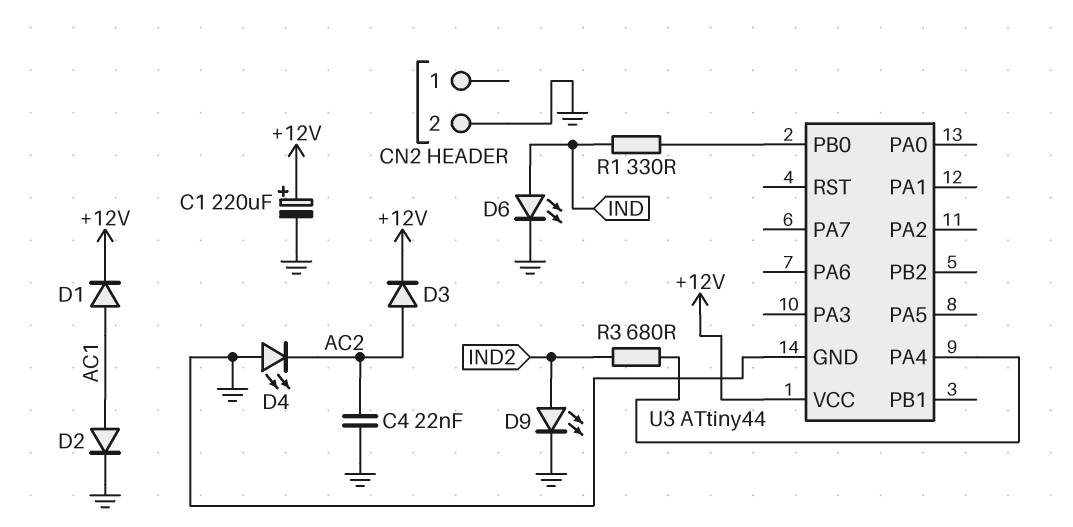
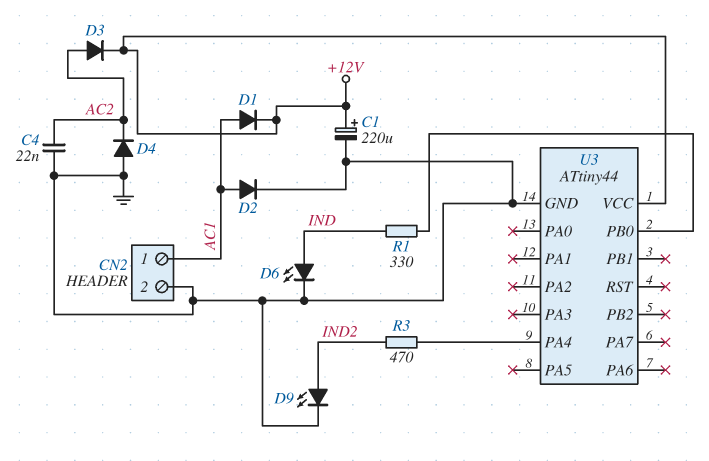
CN2 pin 1: none -> AC1
D4: LED (A GND, K AC2) -> diode (A GND, K AC2)
R3: 680 (IND2, U3/PA4) -> 470 (IND2, U3/PA4)

